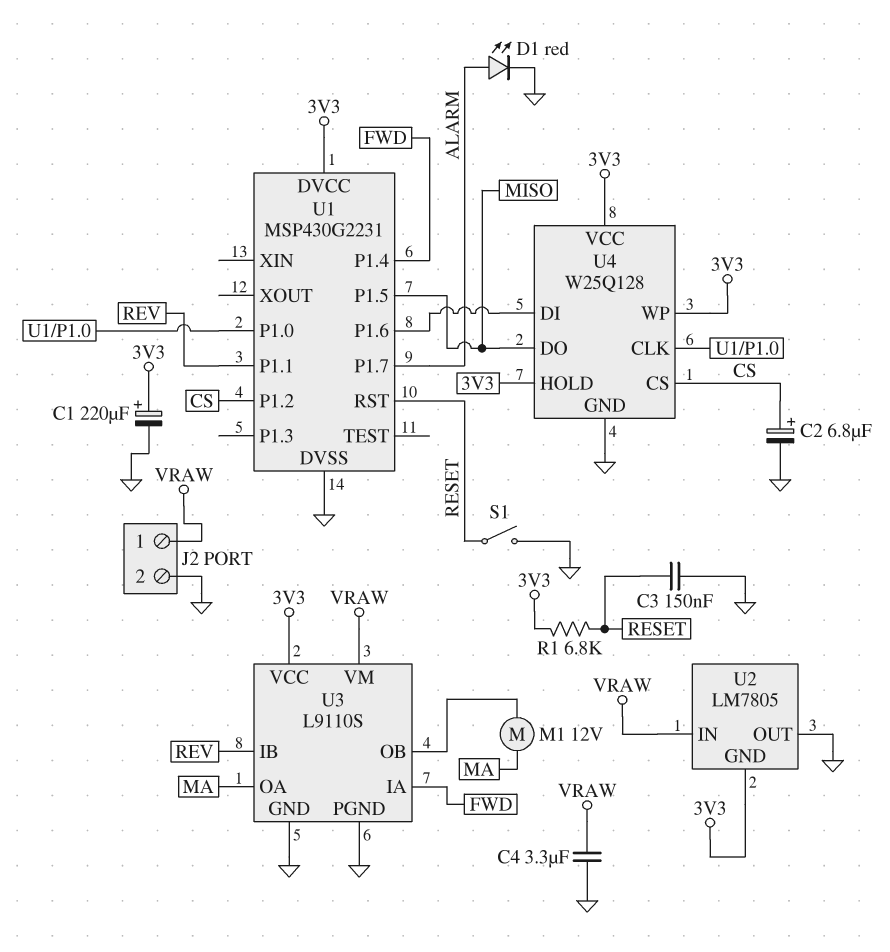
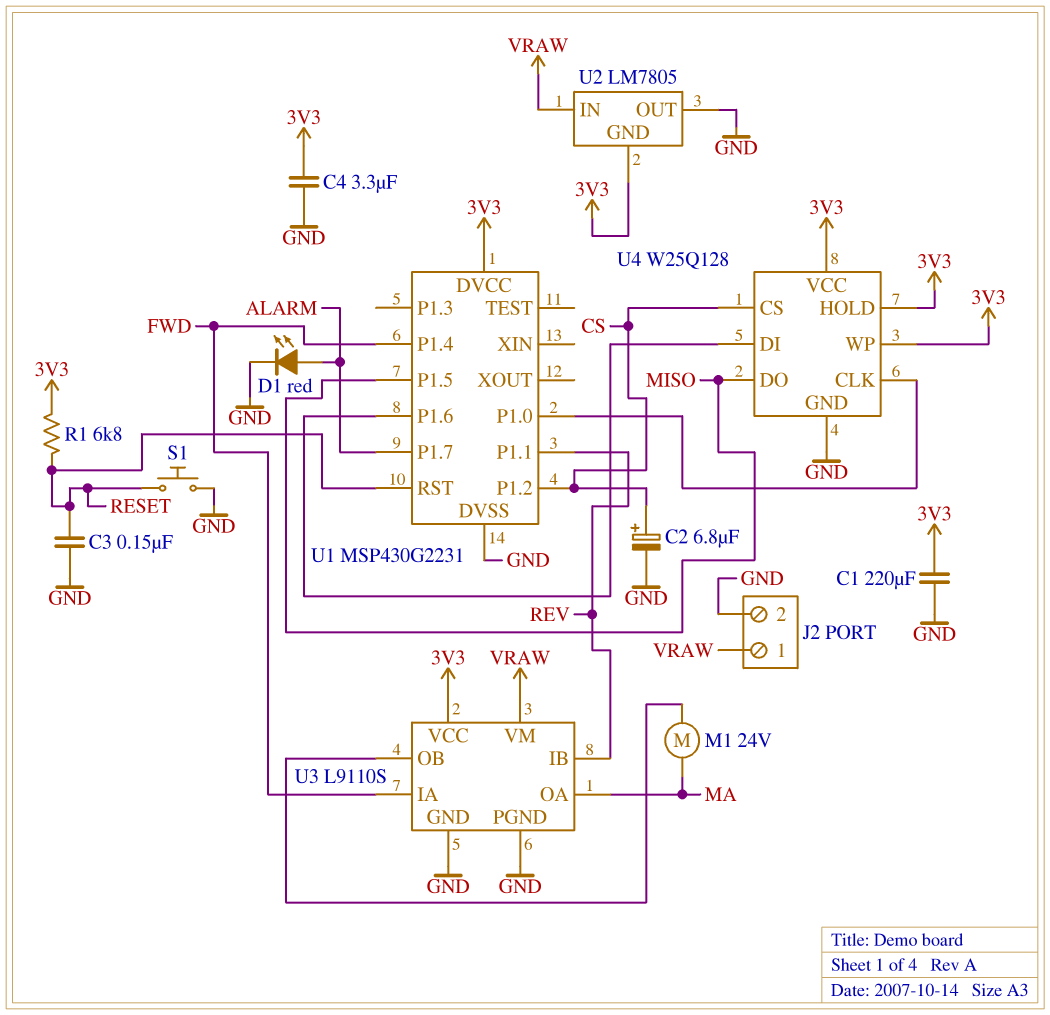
C1: 220uF (plus 3V3, minus GND) -> 220uF (3V3, GND)
C4: 3.3uF (GND, VRAW) -> 3.3uF (3V3, GND)
M1: motor 12V (MA, U3/OB) -> motor 24V (MA, U3/OB)
S1: switch (GND, RESET) -> button (GND, RESET)

